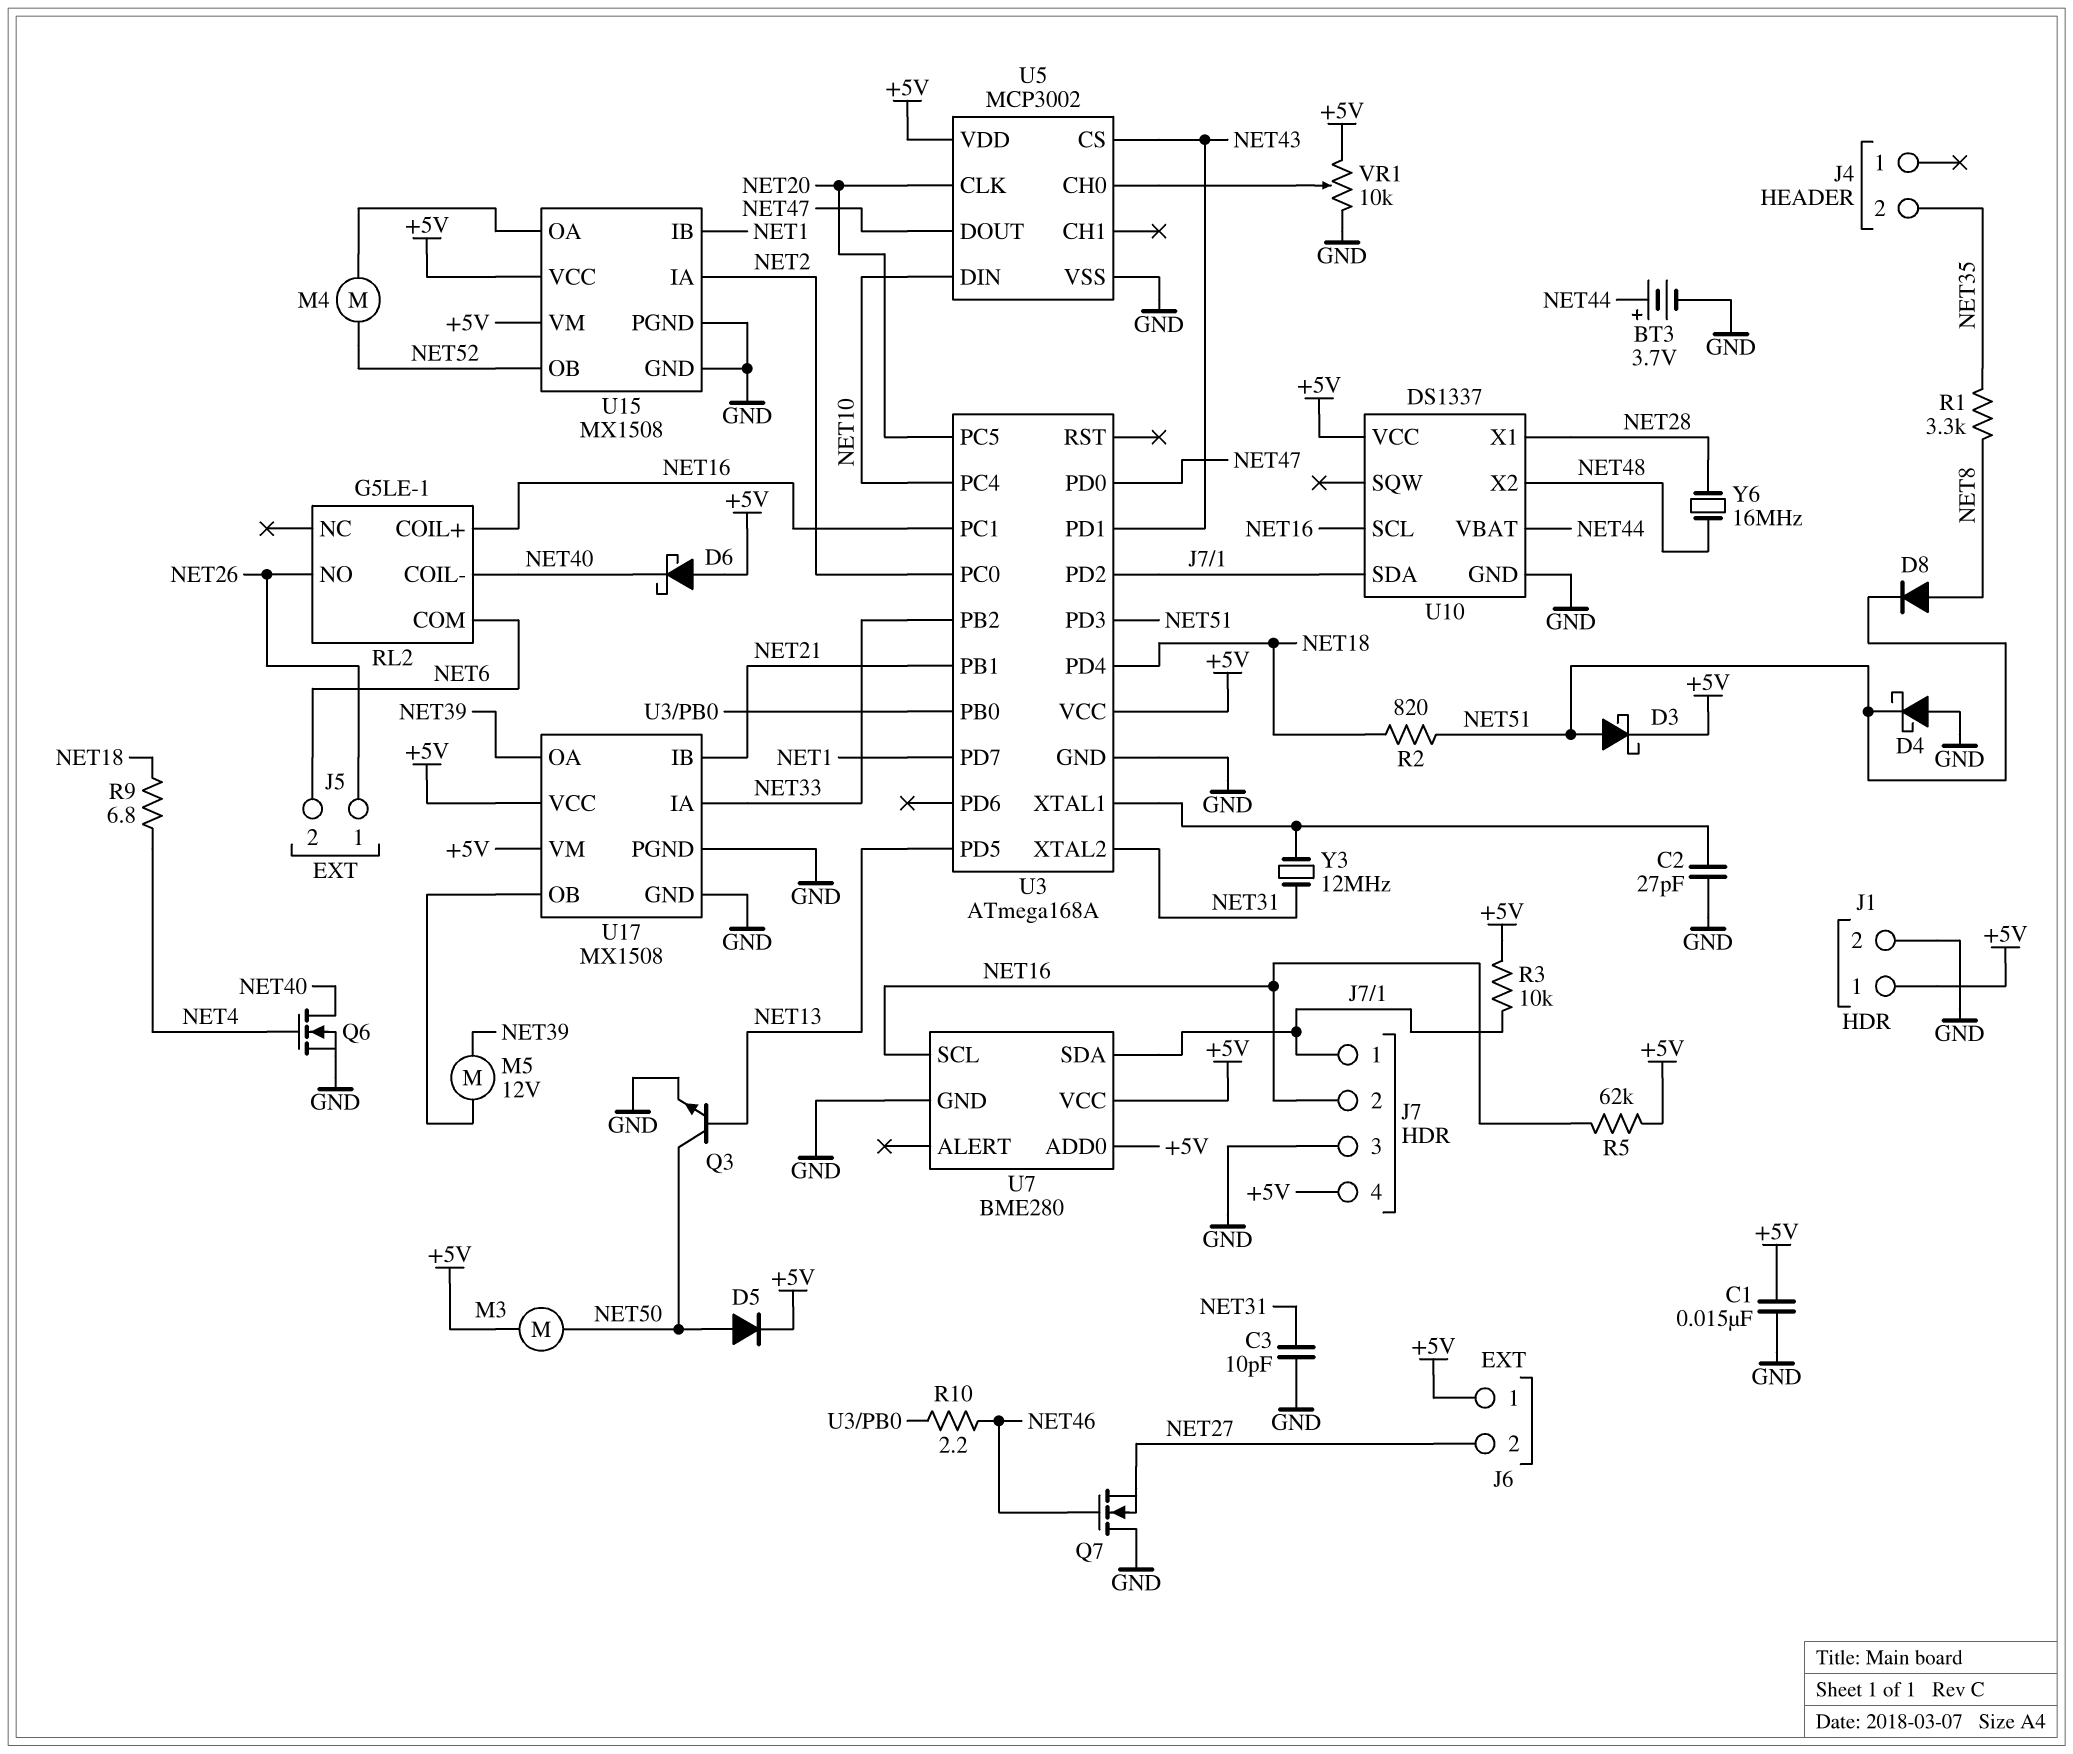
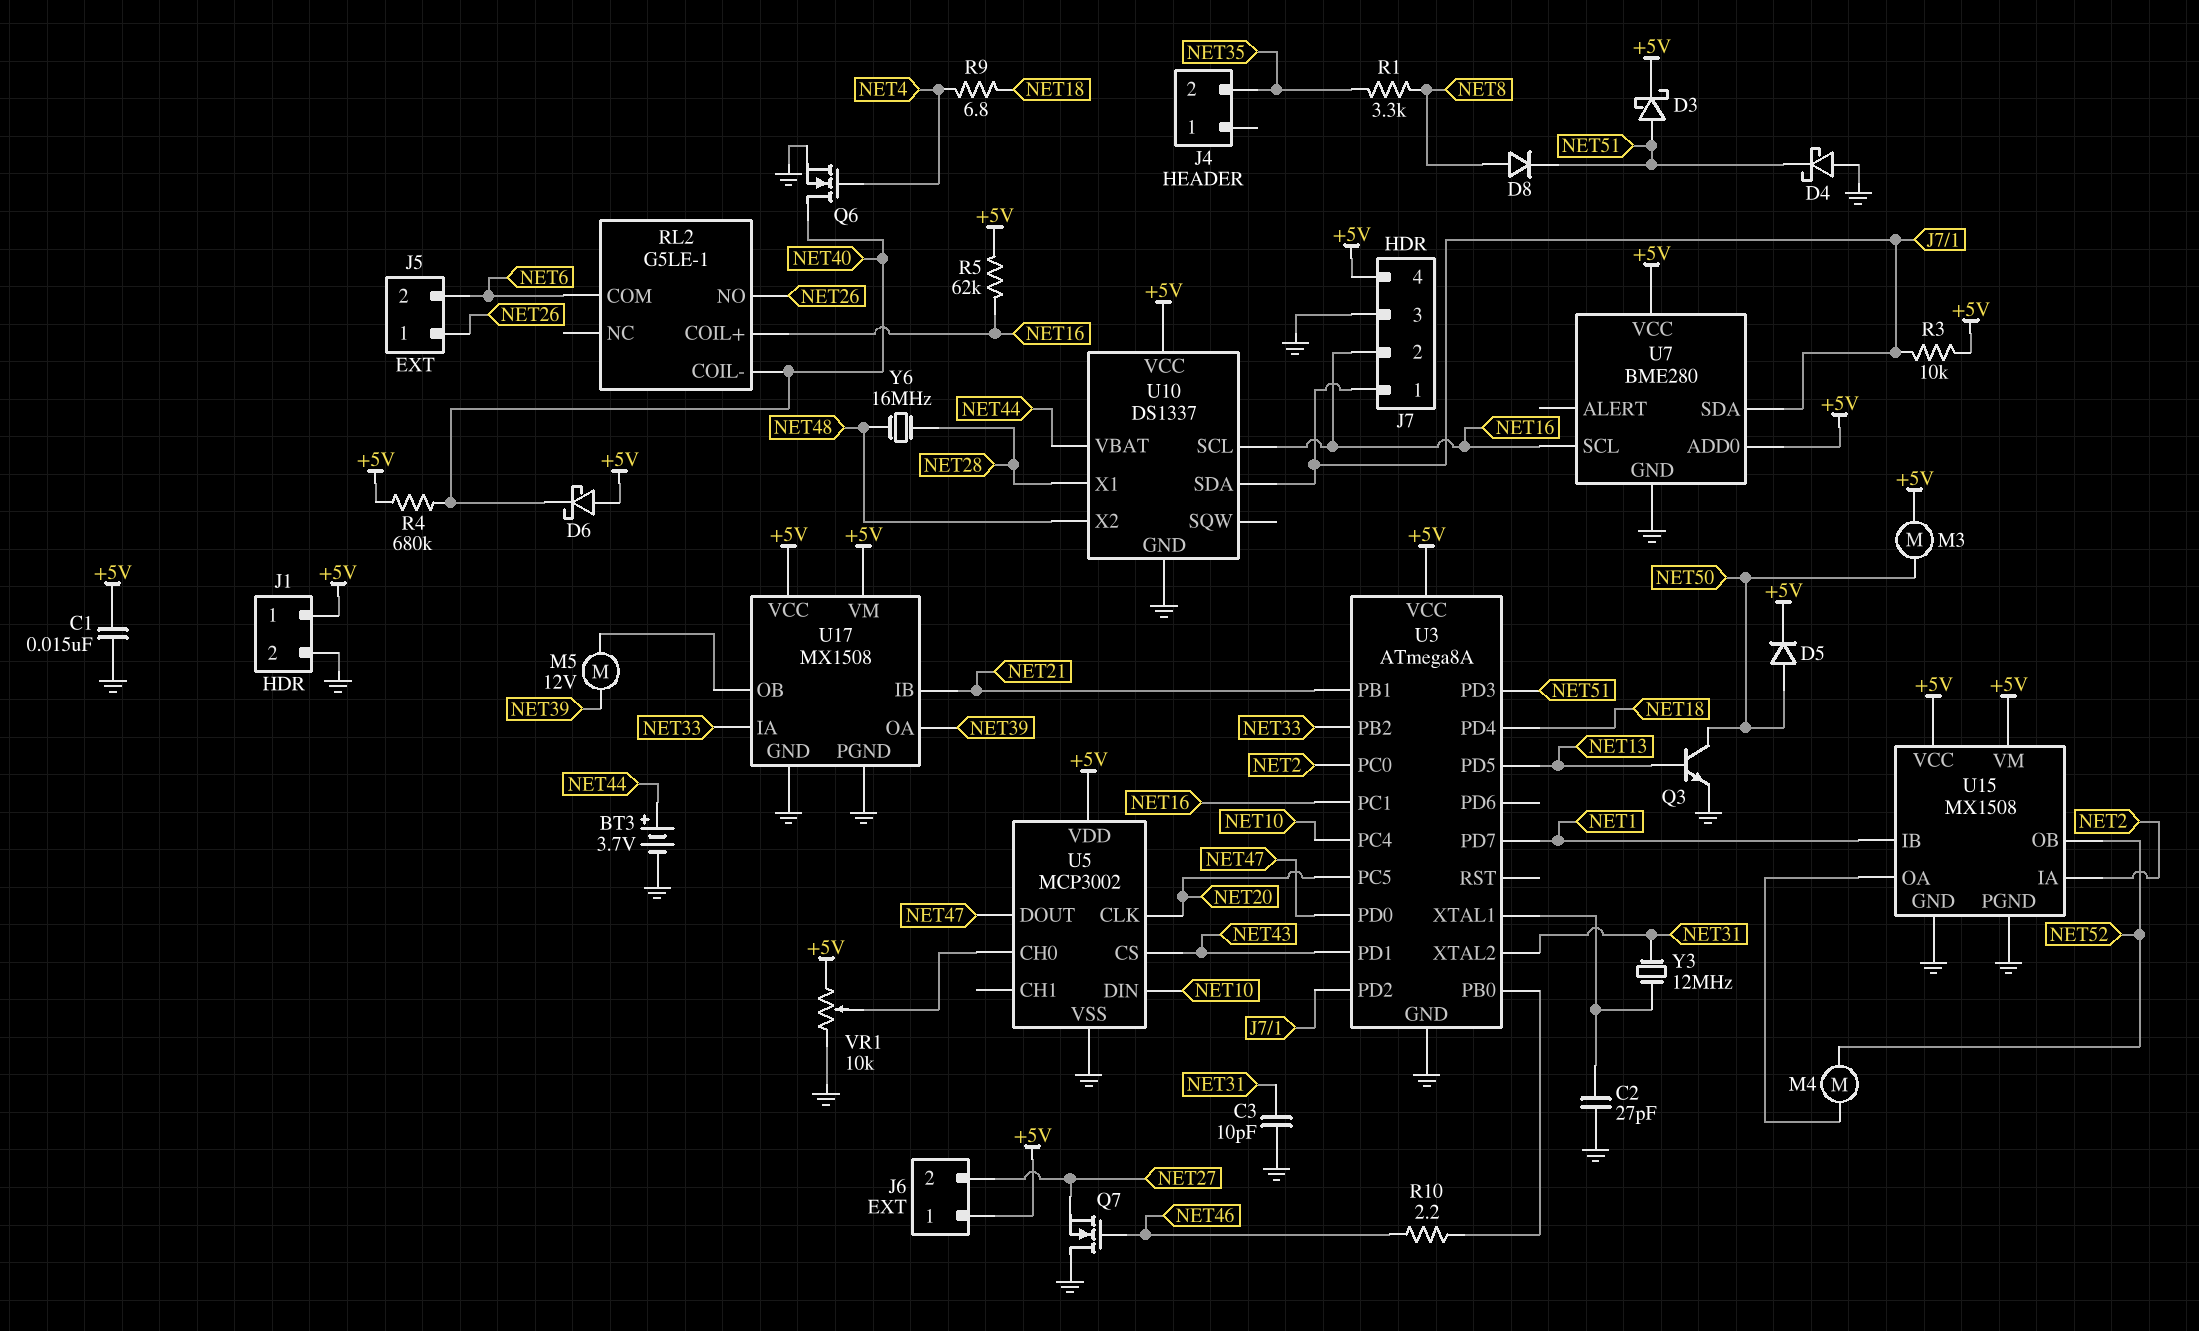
R2: 820 (NET18, NET51) -> none
R4: none -> 680k (+5V, NET40)
U3: ATmega168A -> ATmega8A

